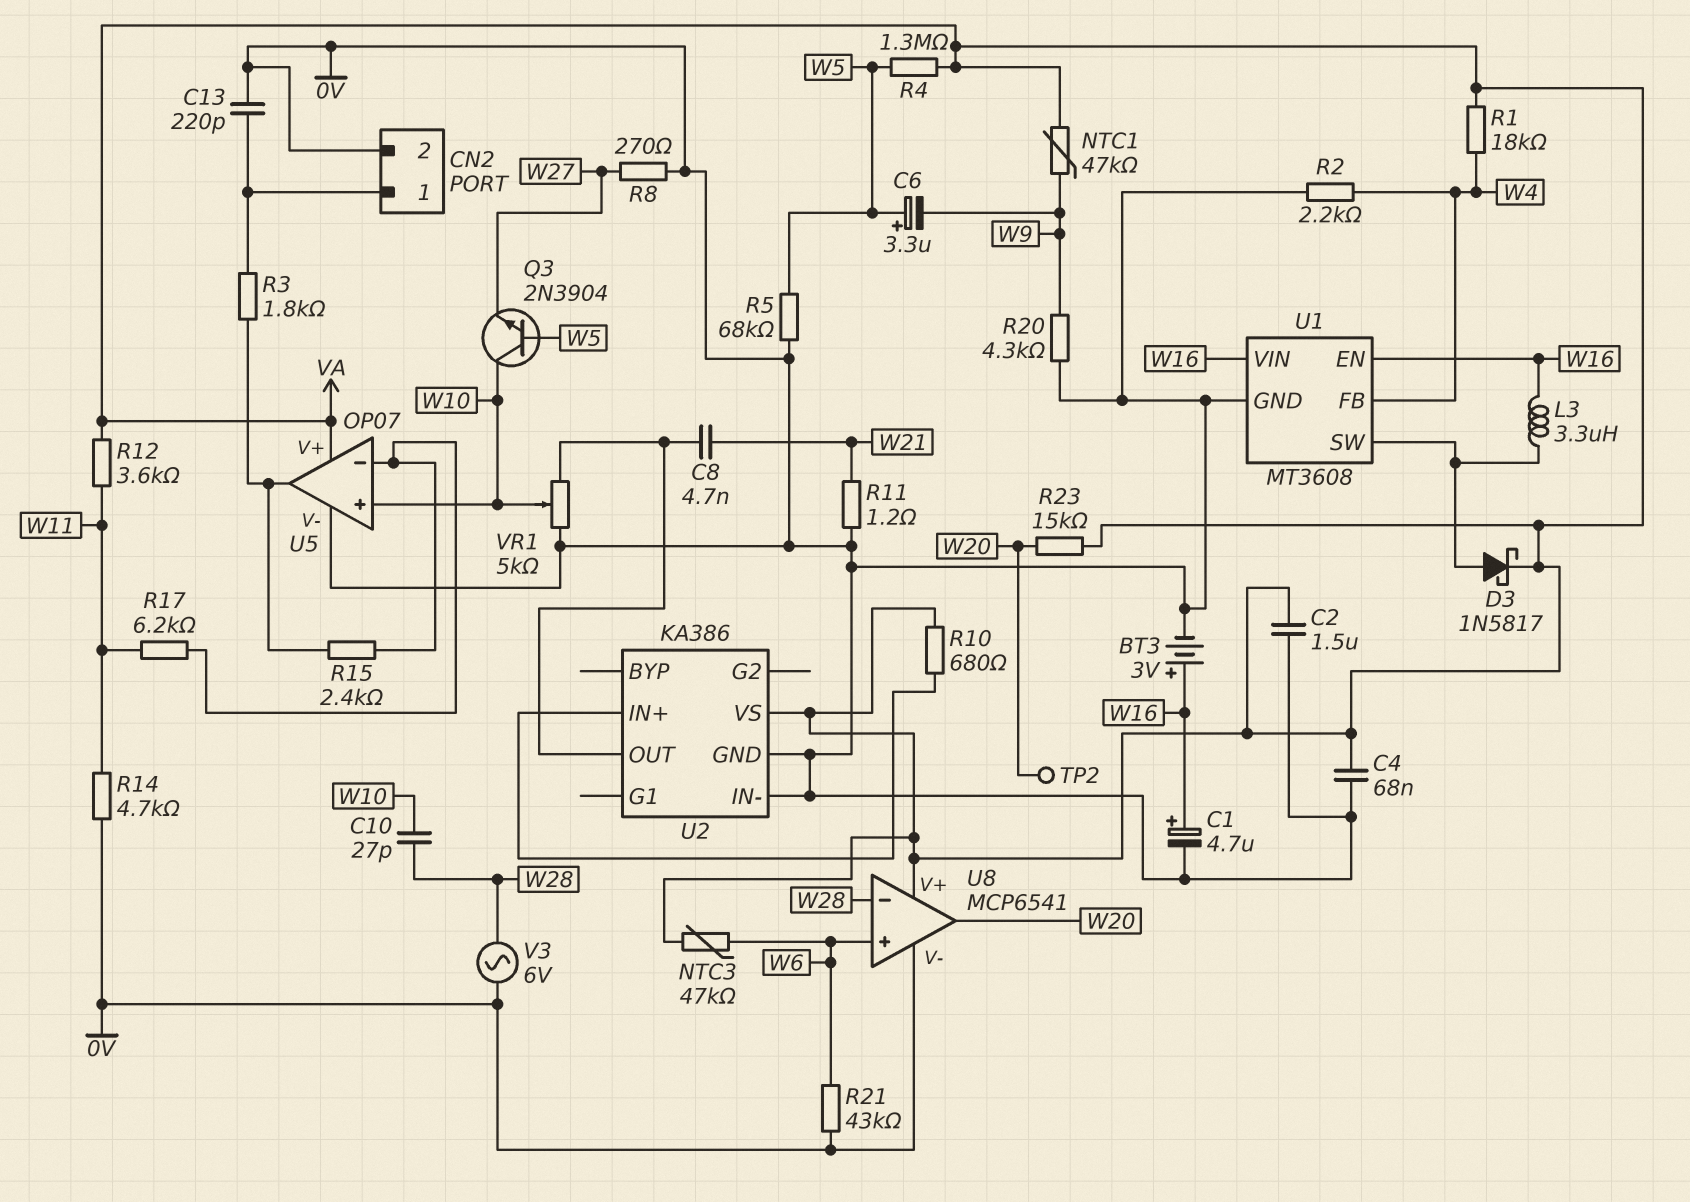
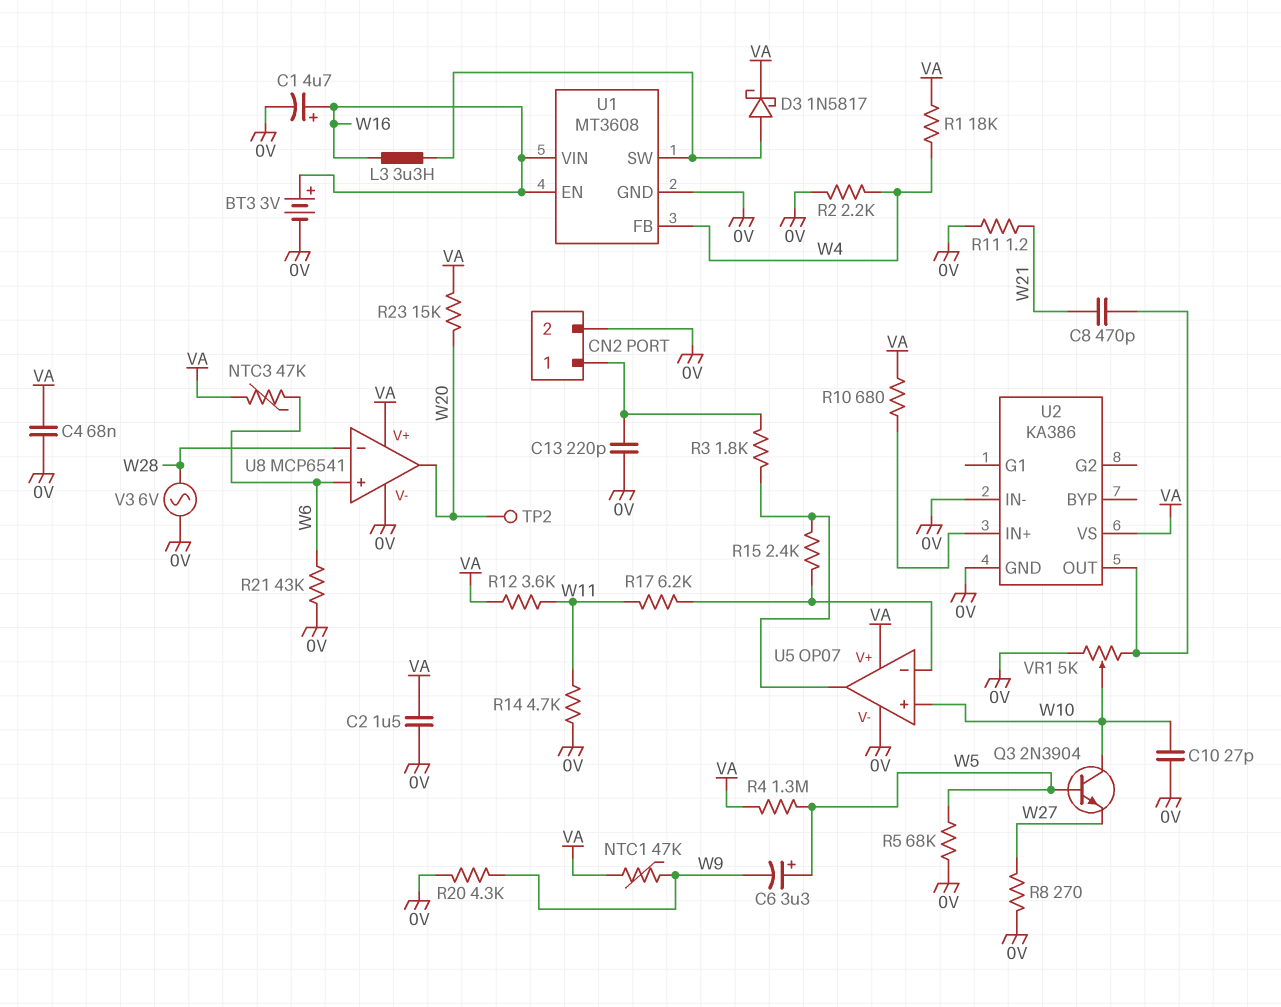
C8: 4.7nF (U2/OUT, W21) -> 470pF (U2/OUT, W21)
C10: 27pF (W10, W28) -> 27pF (0V, W10)

